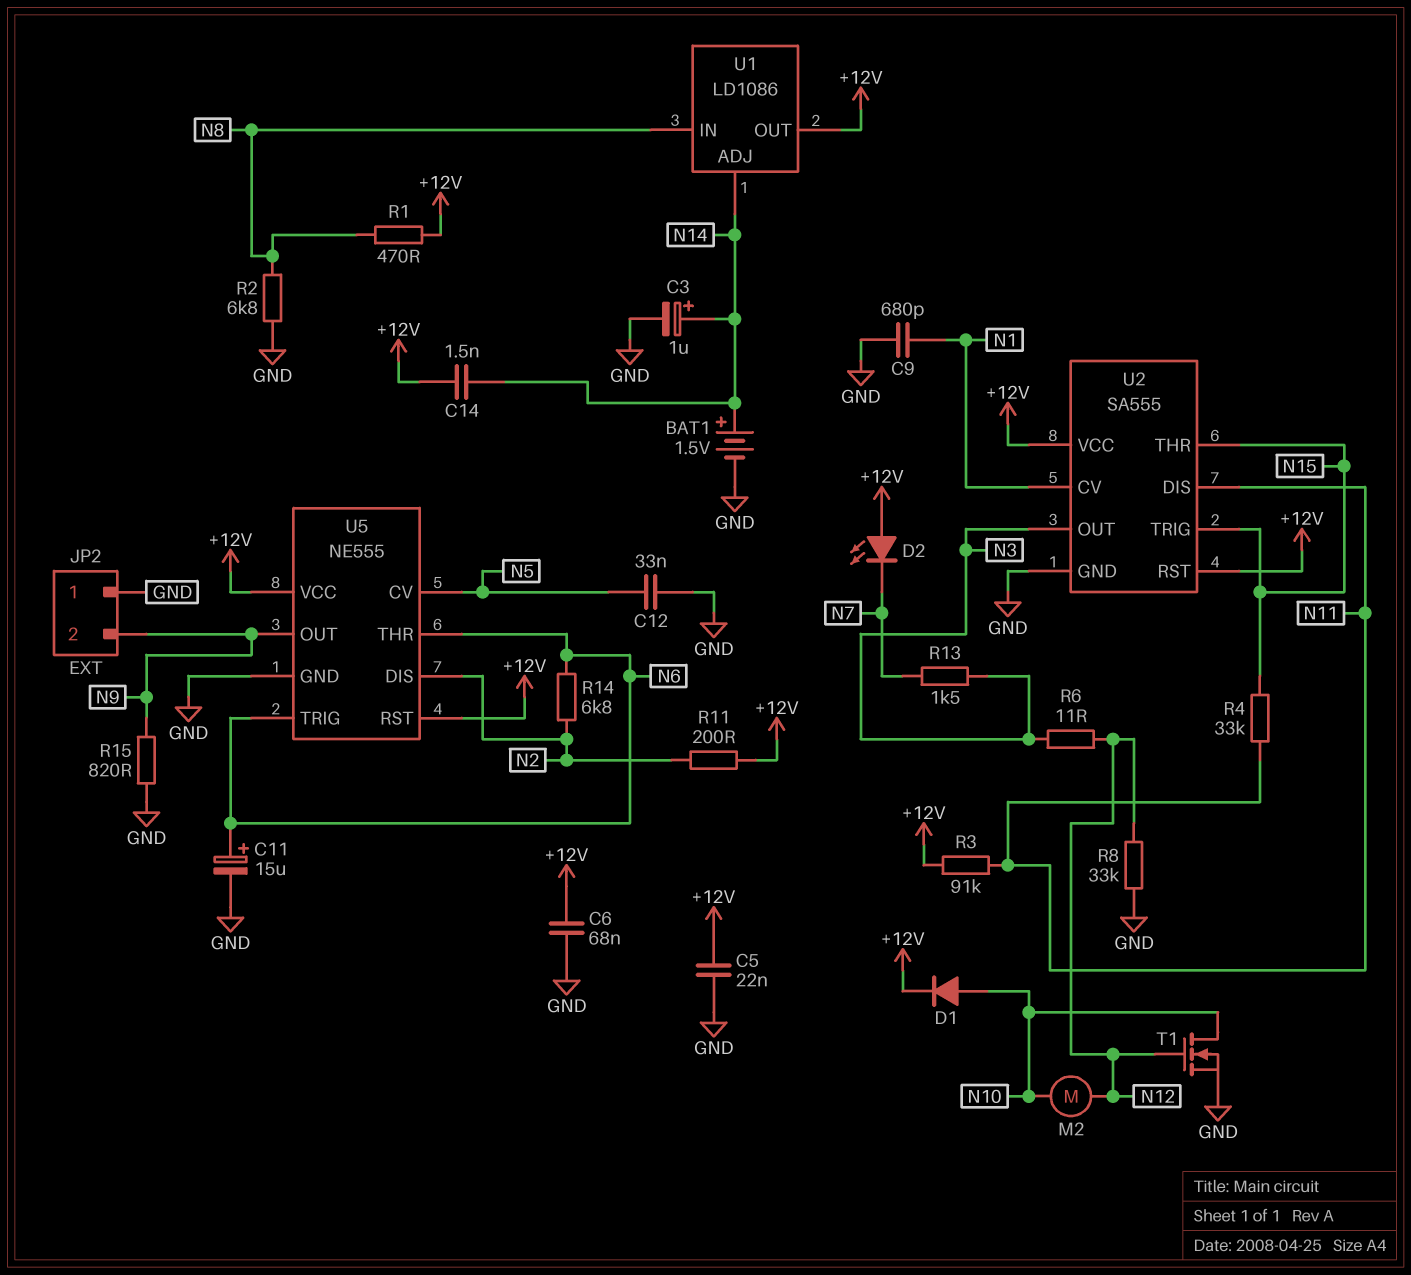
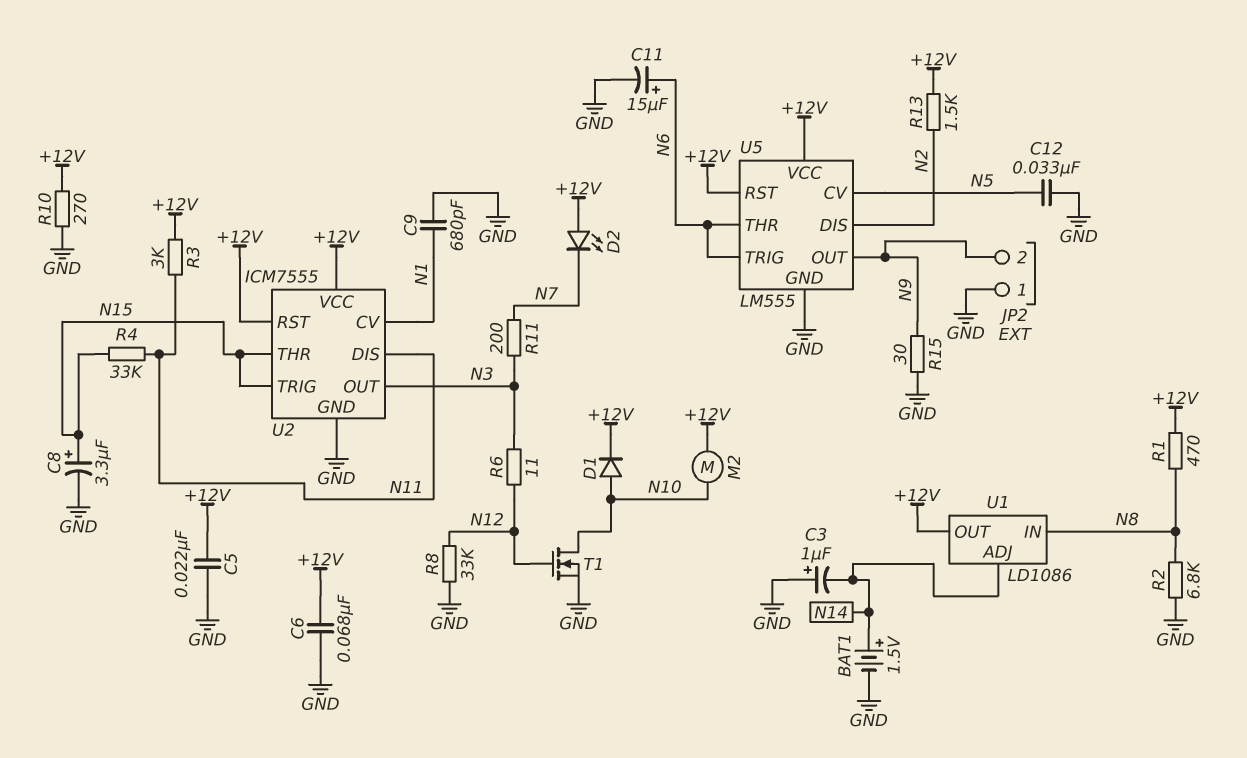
C3: 1uF (plus N14, minus GND) -> 1uF (plus GND, minus N14)
C8: none -> 3.3uF (plus N15, minus GND)
C14: 1.5nF (+12V, N14) -> none
M2: motor (N10, N12) -> motor (+12V, N10)
R3: 91k (+12V, N11) -> 3k (+12V, N11)
R10: none -> 270 (+12V, GND)
R11: 200 (+12V, N2) -> 200 (N3, N7)
R13: 1.5k (N3, N7) -> 1.5k (+12V, N2)
R14: 6.8k (N2, N6) -> none
R15: 820 (GND, N9) -> 30 (GND, N9)
U2: SA555 -> ICM7555
U5: NE555 -> LM555

